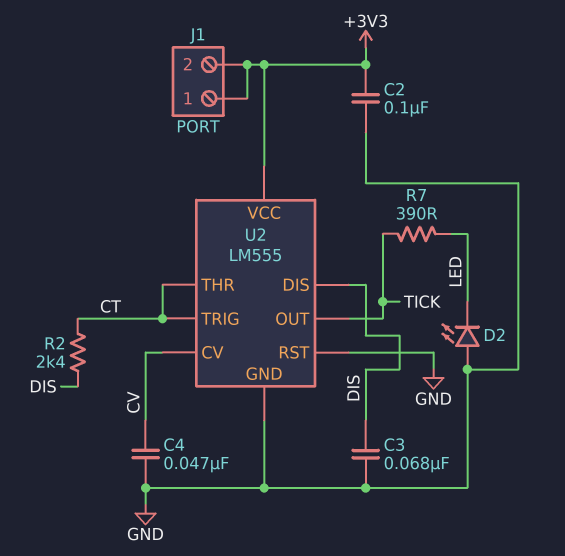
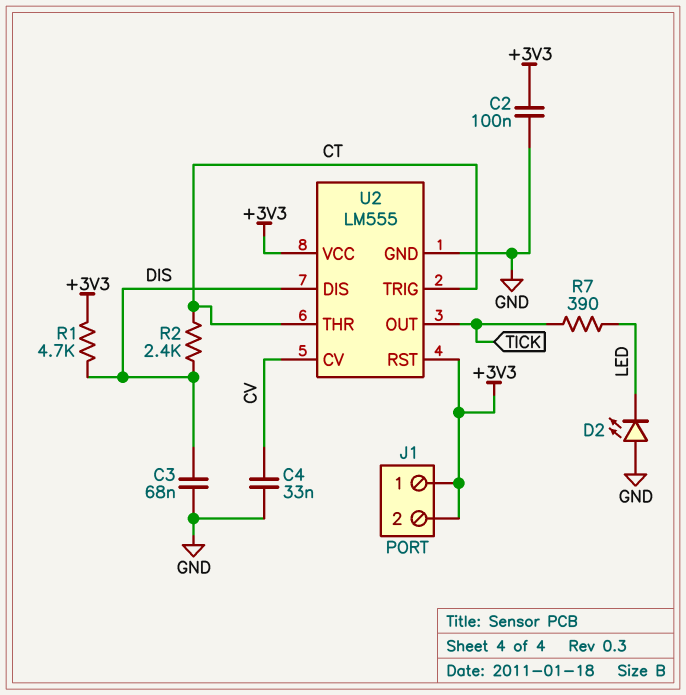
C4: 47nF (CV, GND) -> 33nF (CV, GND)
R1: none -> 4.7k (+3V3, DIS)
U2 pin RST: GND -> +3V3

